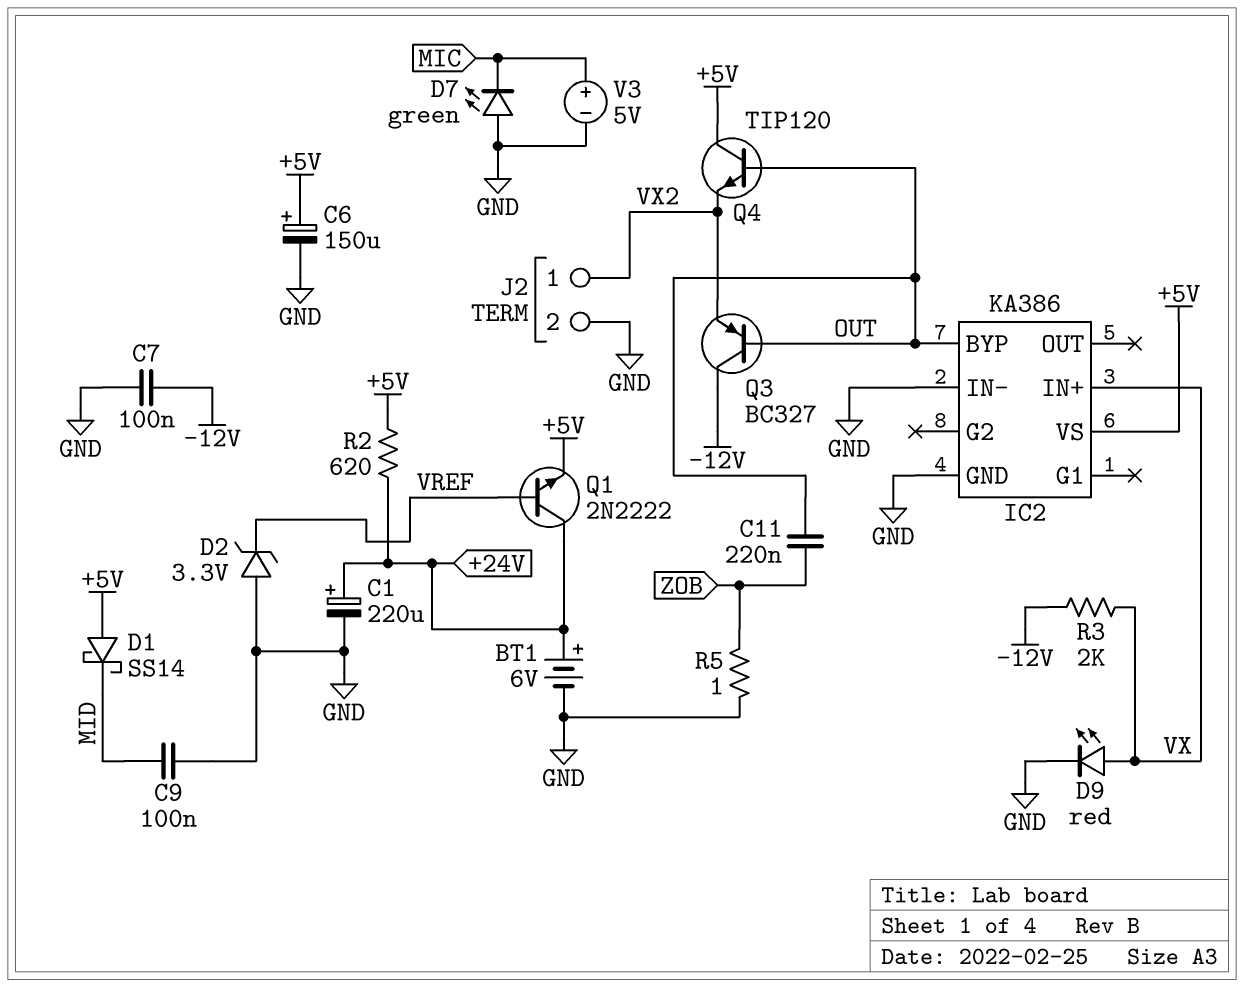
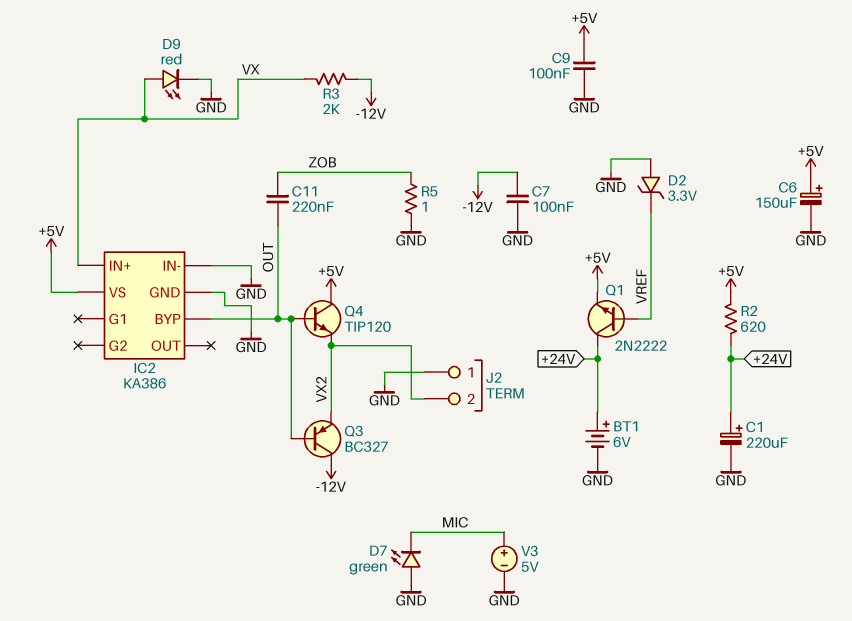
C9: 100nF (GND, MID) -> 100nF (+5V, GND)
D1: schottky SS14 (A +5V, K MID) -> none
J2 pin 1: VX2 -> GND
J2 pin 2: GND -> VX2

